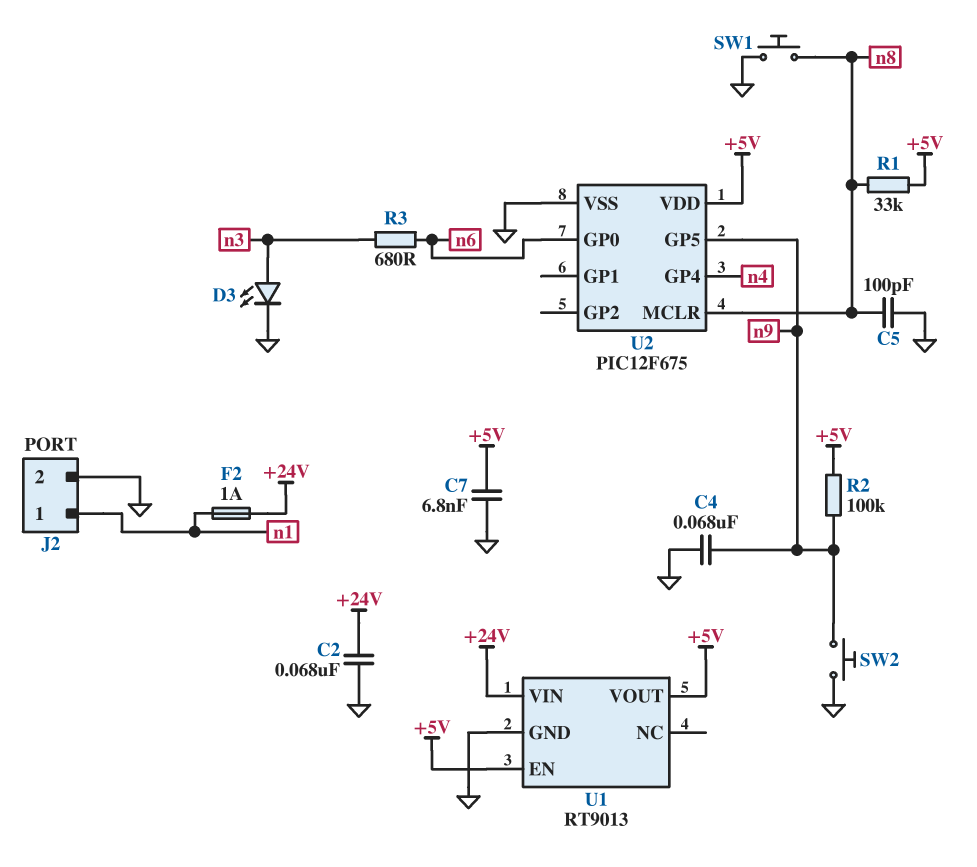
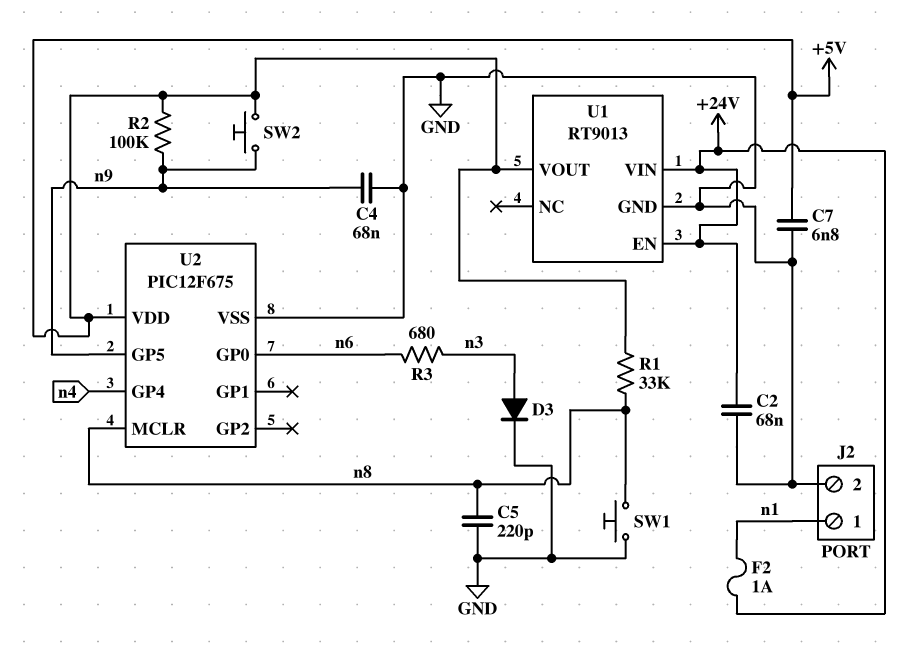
C5: 100pF (GND, n8) -> 220pF (GND, n8)
D3: LED (A n3, K GND) -> diode (A n3, K GND)
SW2: button (GND, n9) -> button (+5V, n9)
U1 pin EN: +5V -> +24V

